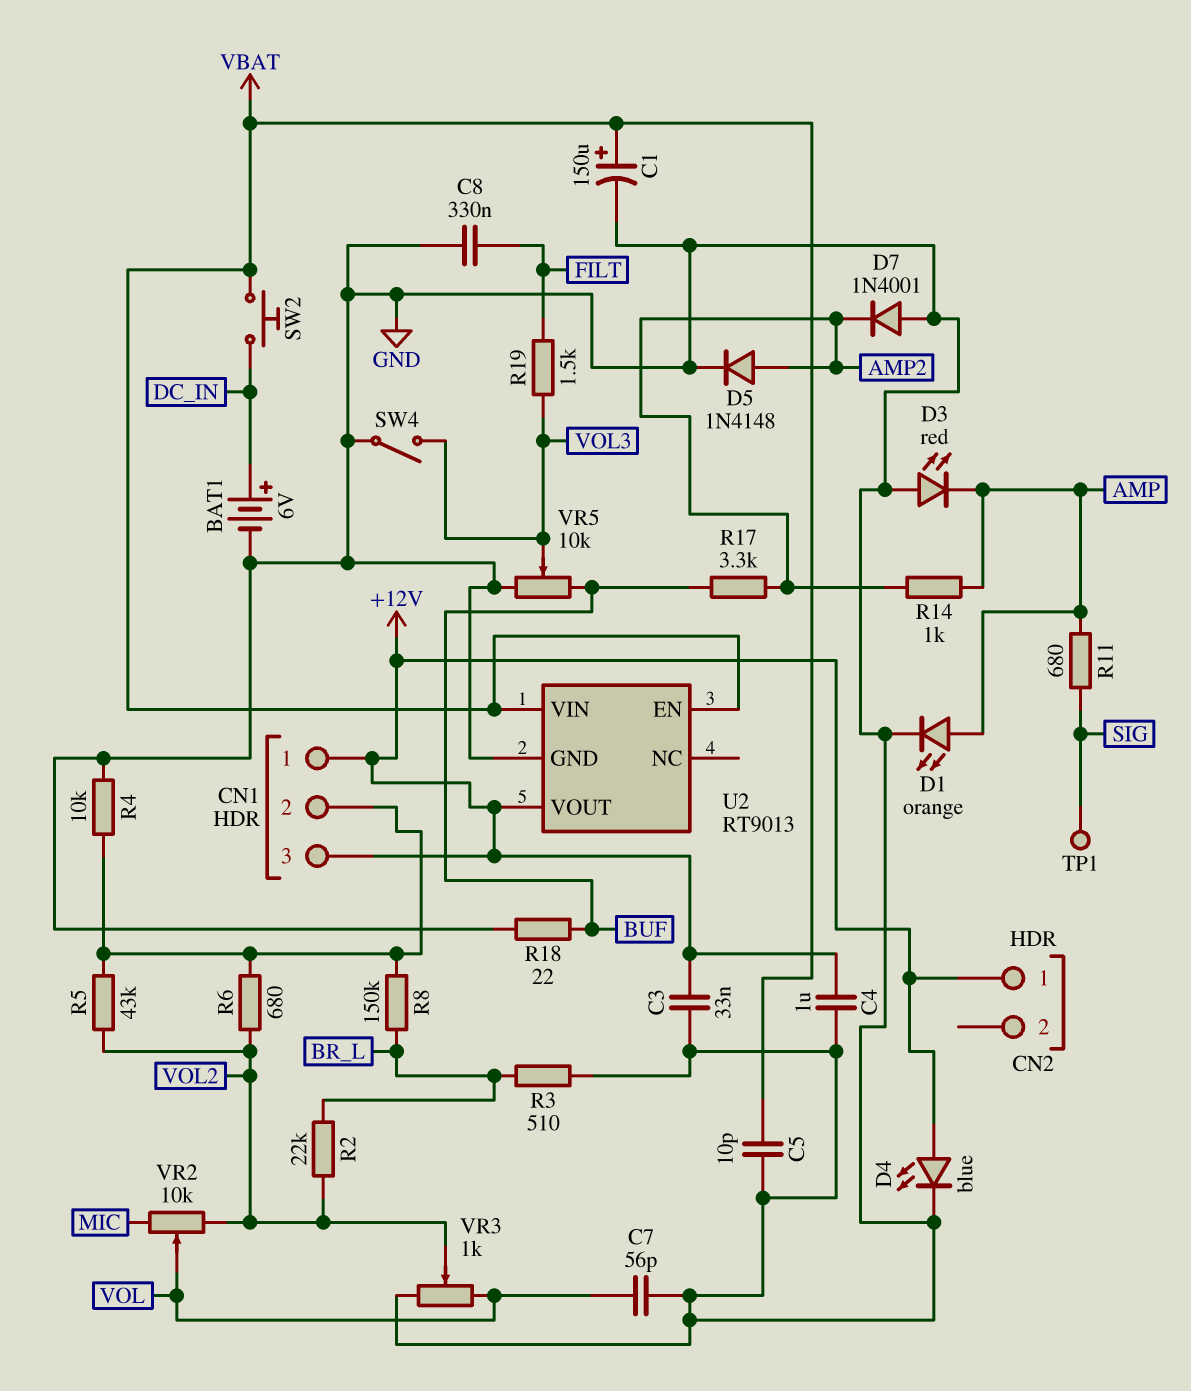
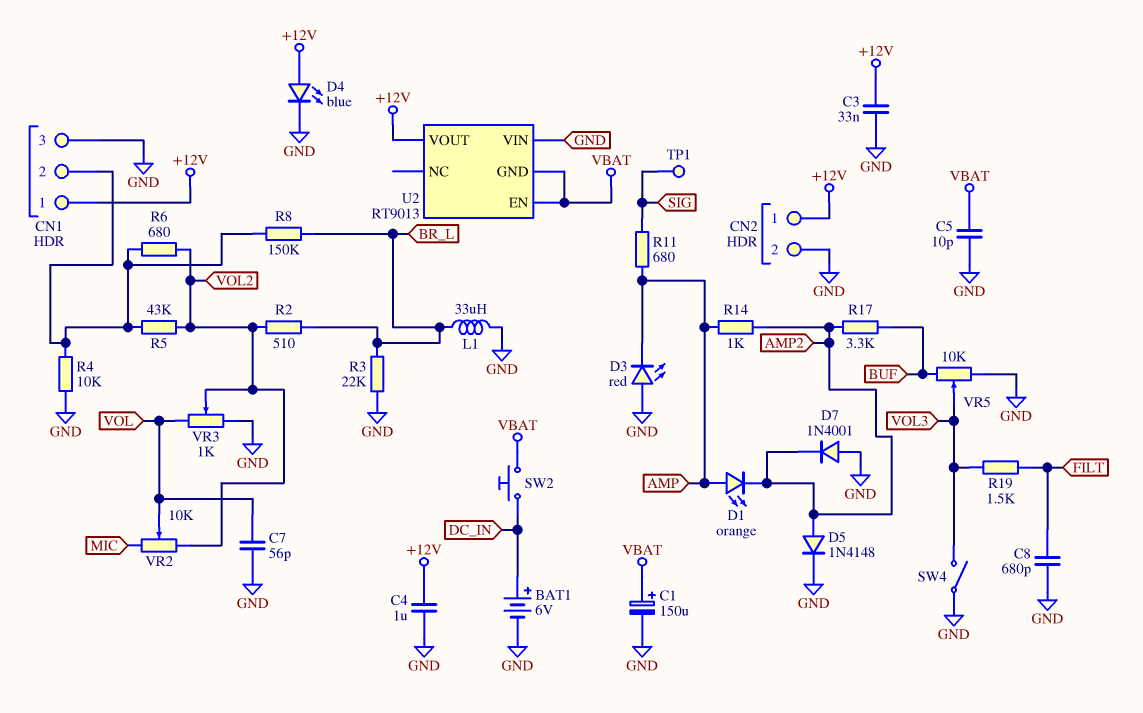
C8: 330nF (FILT, GND) -> 680pF (FILT, GND)
CN1 pin 3: +12V -> GND
CN2 pin 2: none -> GND
D1: LED orange (A AMP, K GND) -> LED orange (A AMP, K AMP2)
L1: none -> 33uH (BR_L, GND)
R2: 22k (BR_L, VOL2) -> 510 (BR_L, VOL2)
R3: 510 (BR_L, GND) -> 22k (BR_L, GND)
R18: 22 (BUF, GND) -> none
U2 pin GND: GND -> VBAT
U2 pin VIN: VBAT -> GND

